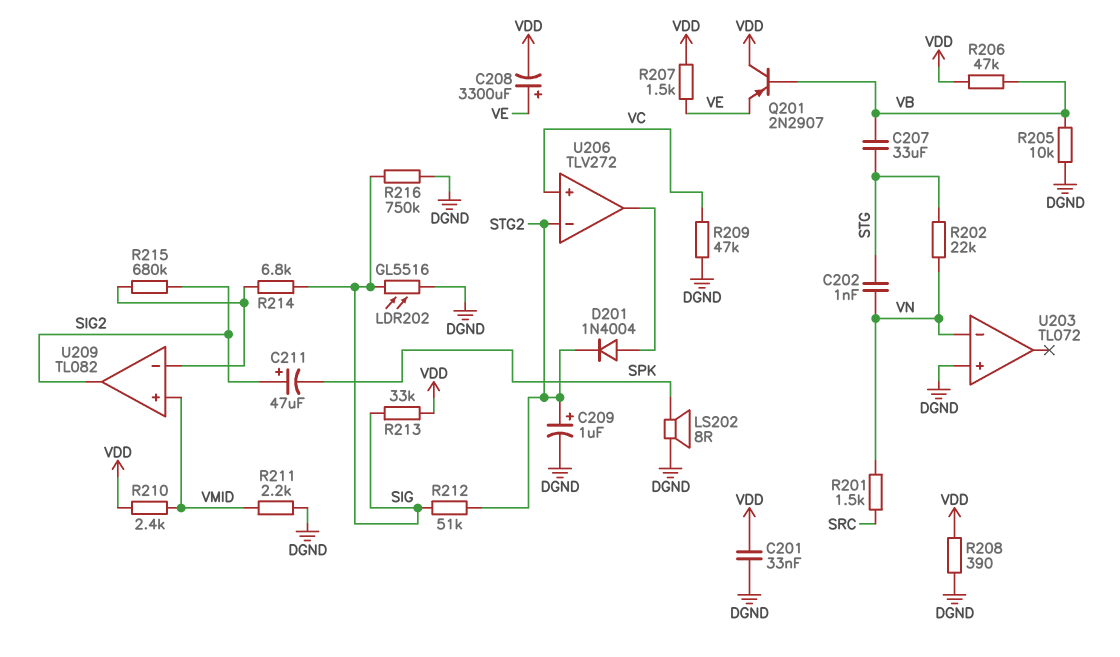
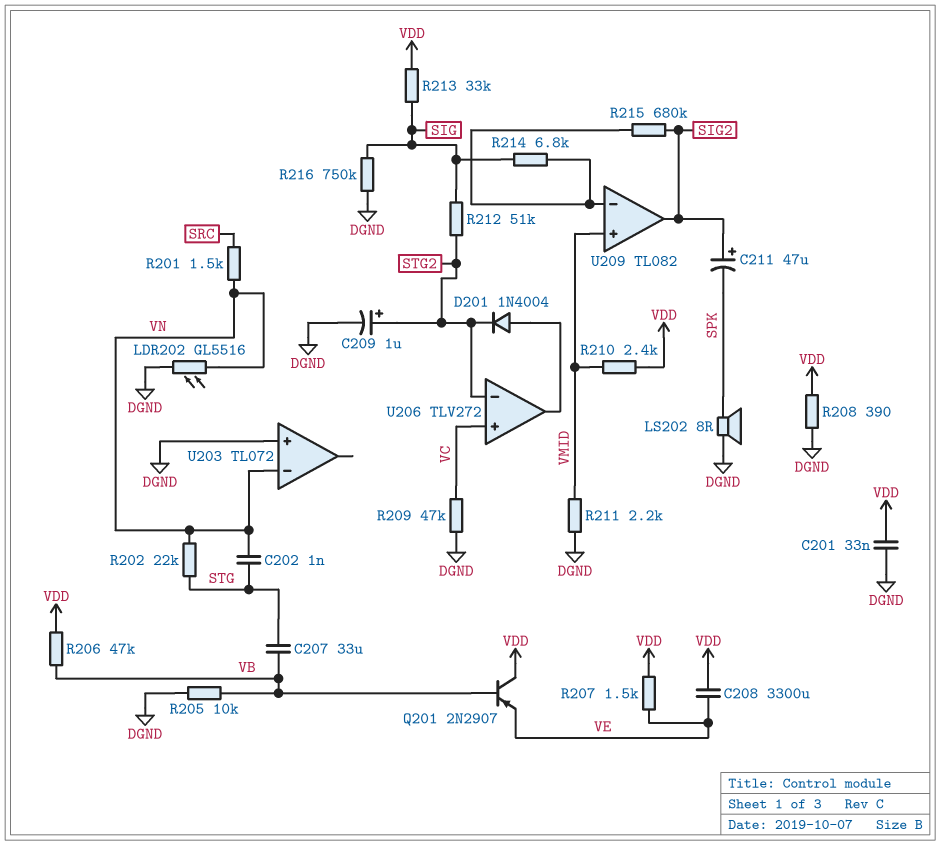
C208: 3300uF (plus VE, minus VDD) -> 3300uF (VDD, VE)
LDR202: GL5516 (DGND, SIG) -> GL5516 (DGND, VN)

